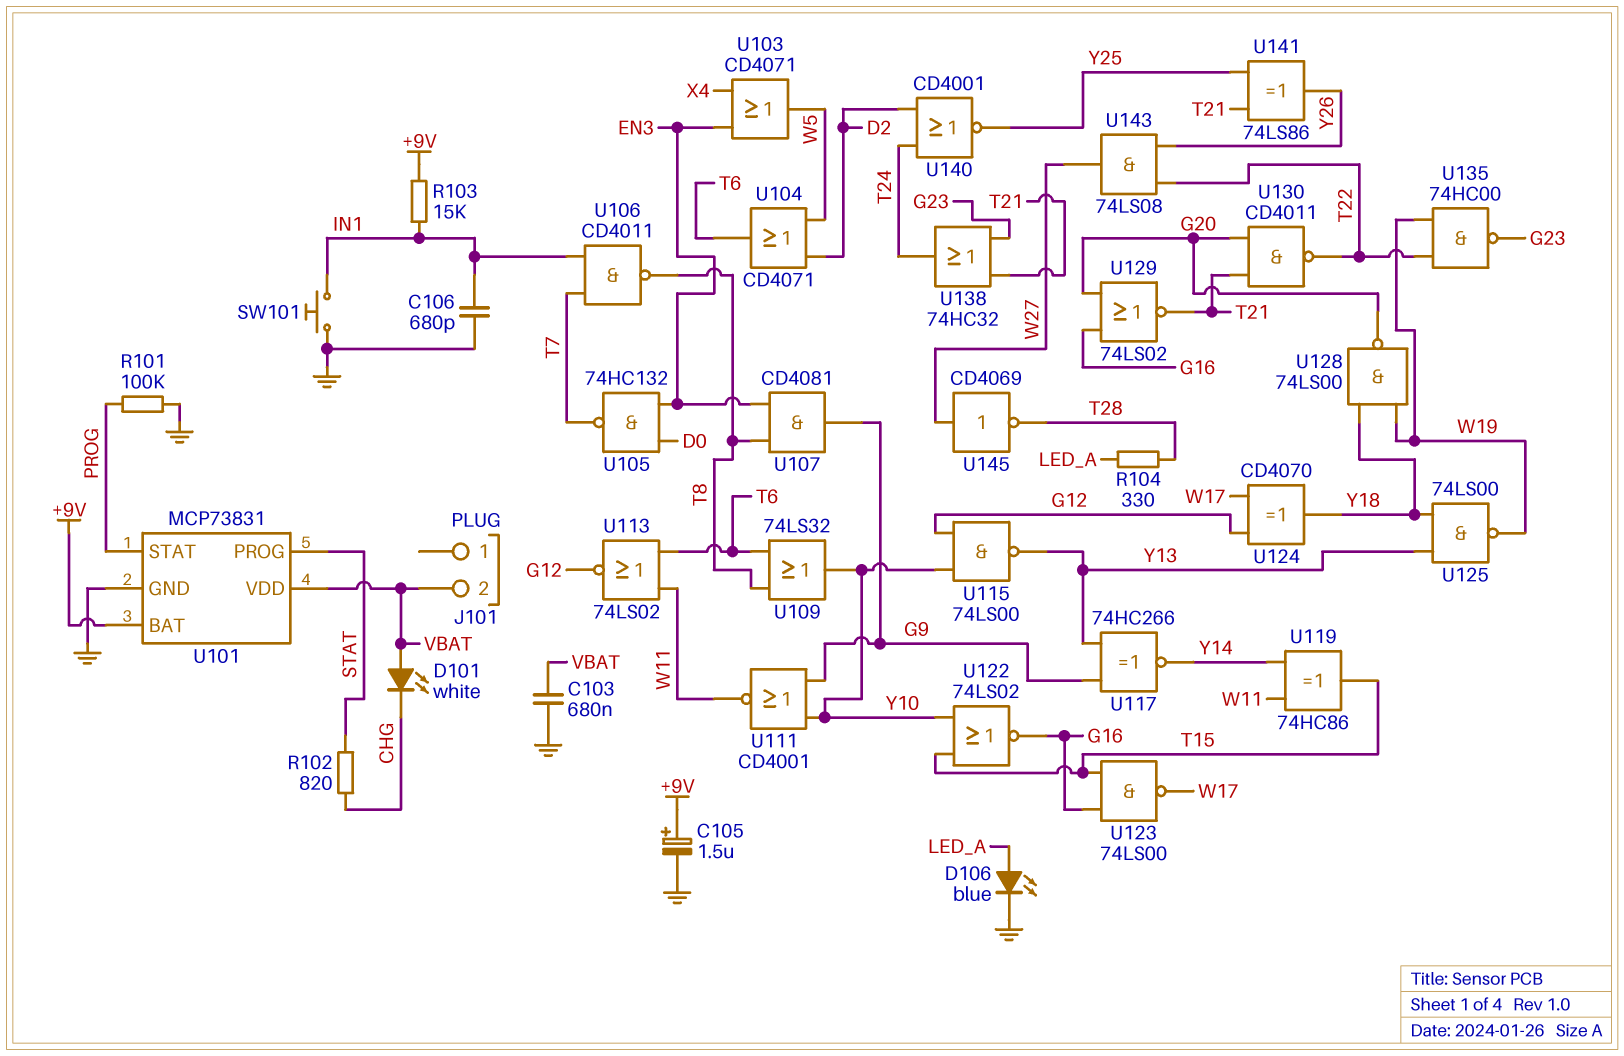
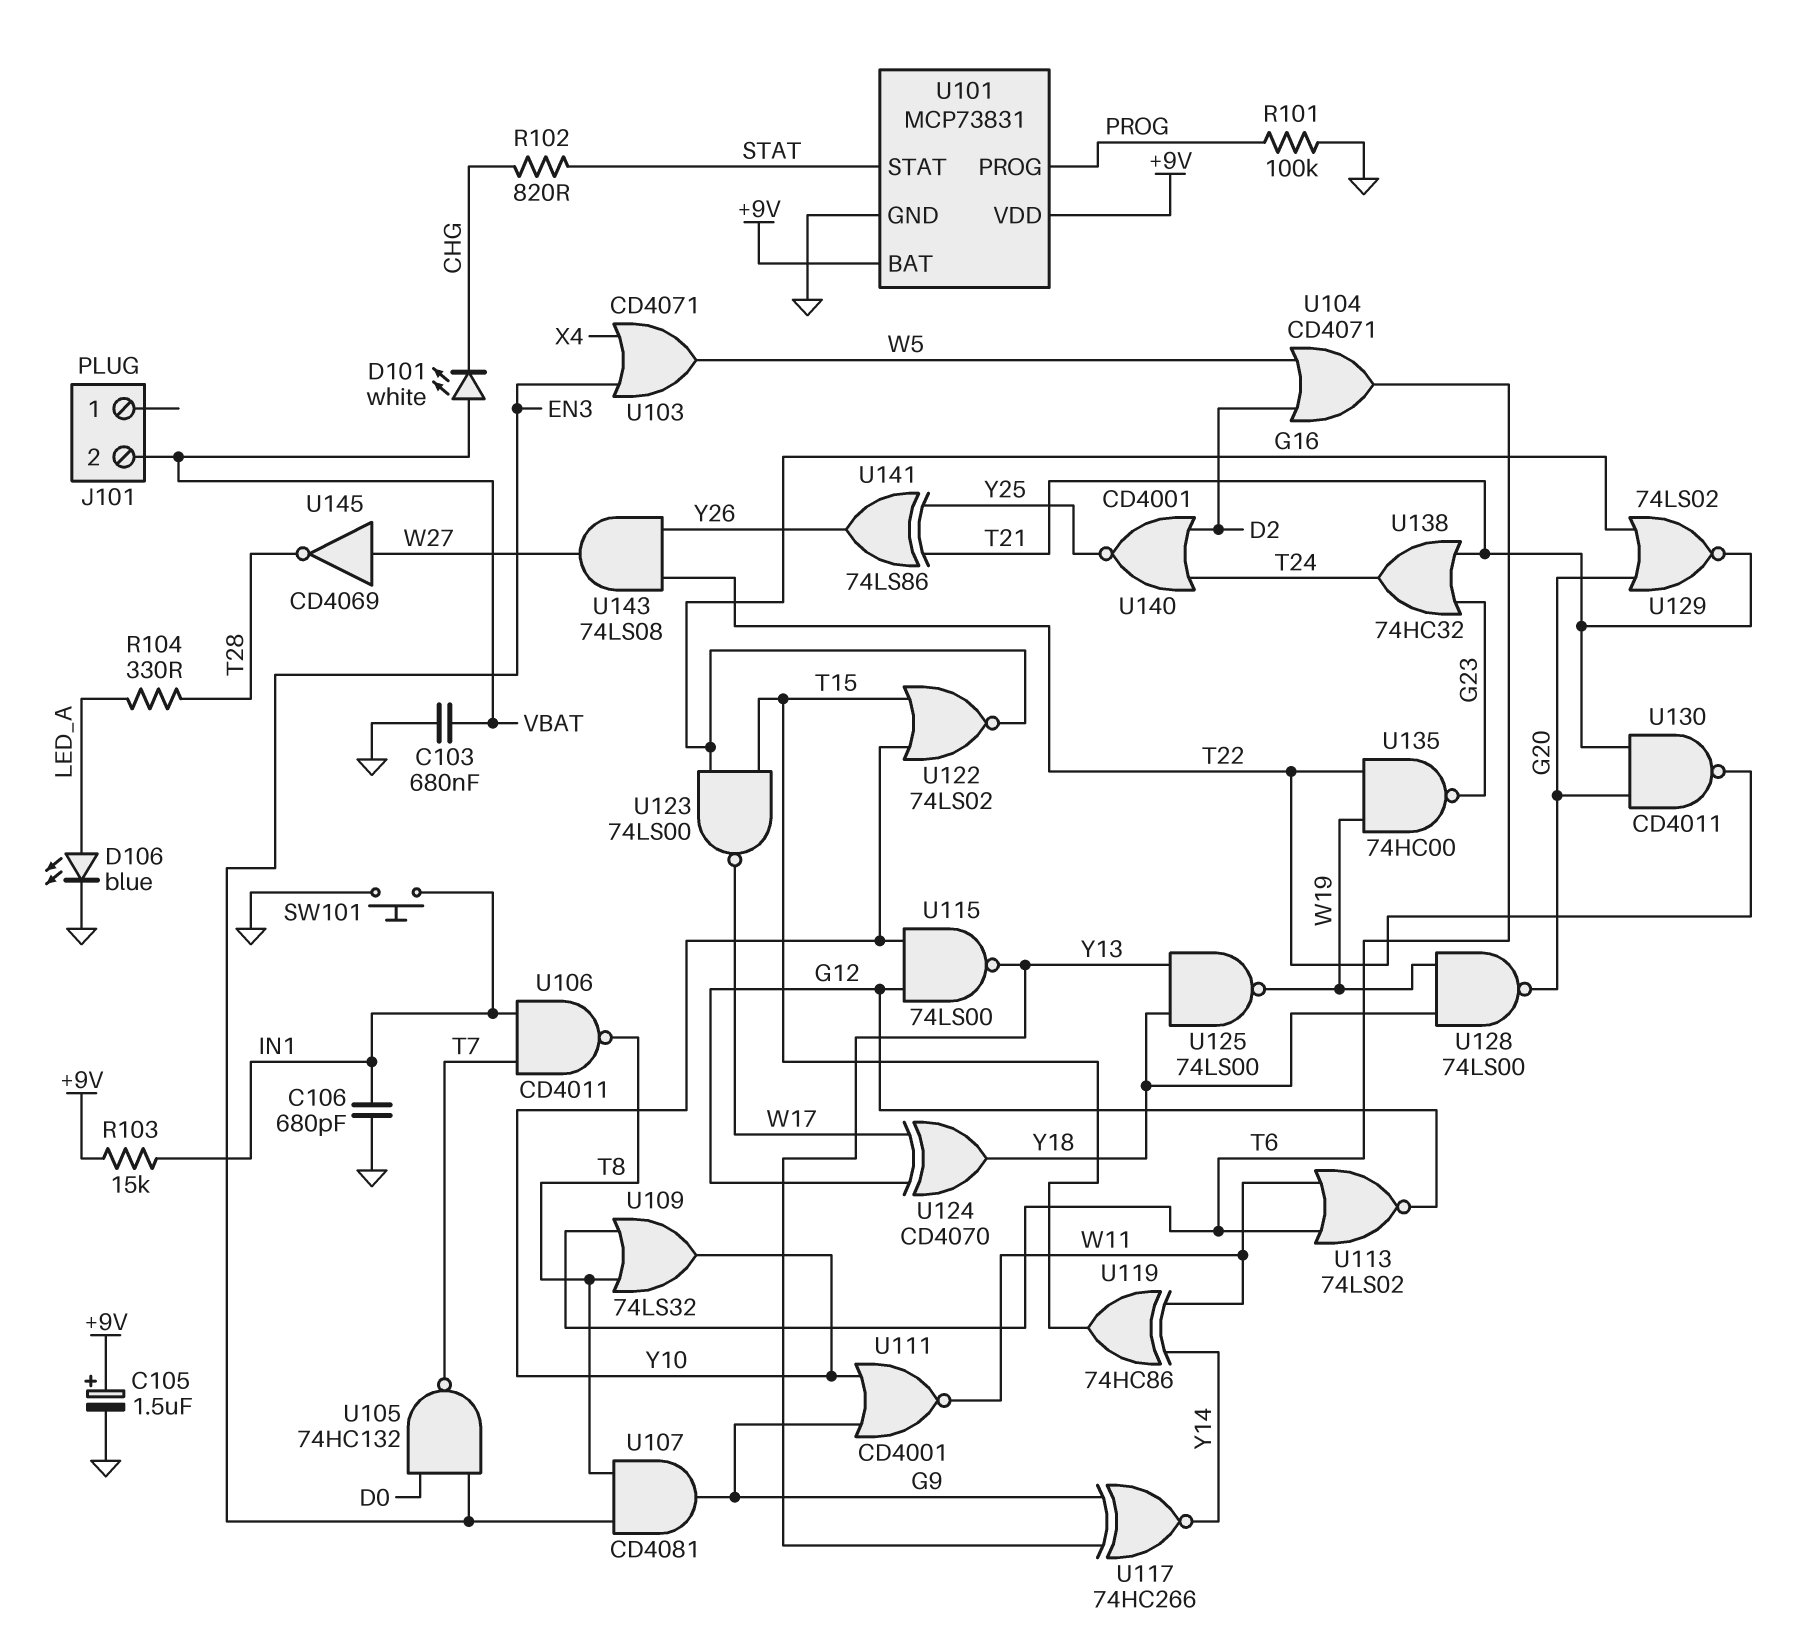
U101 pin PROG: STAT -> PROG
U101 pin STAT: PROG -> STAT
U101 pin VDD: VBAT -> +9V

